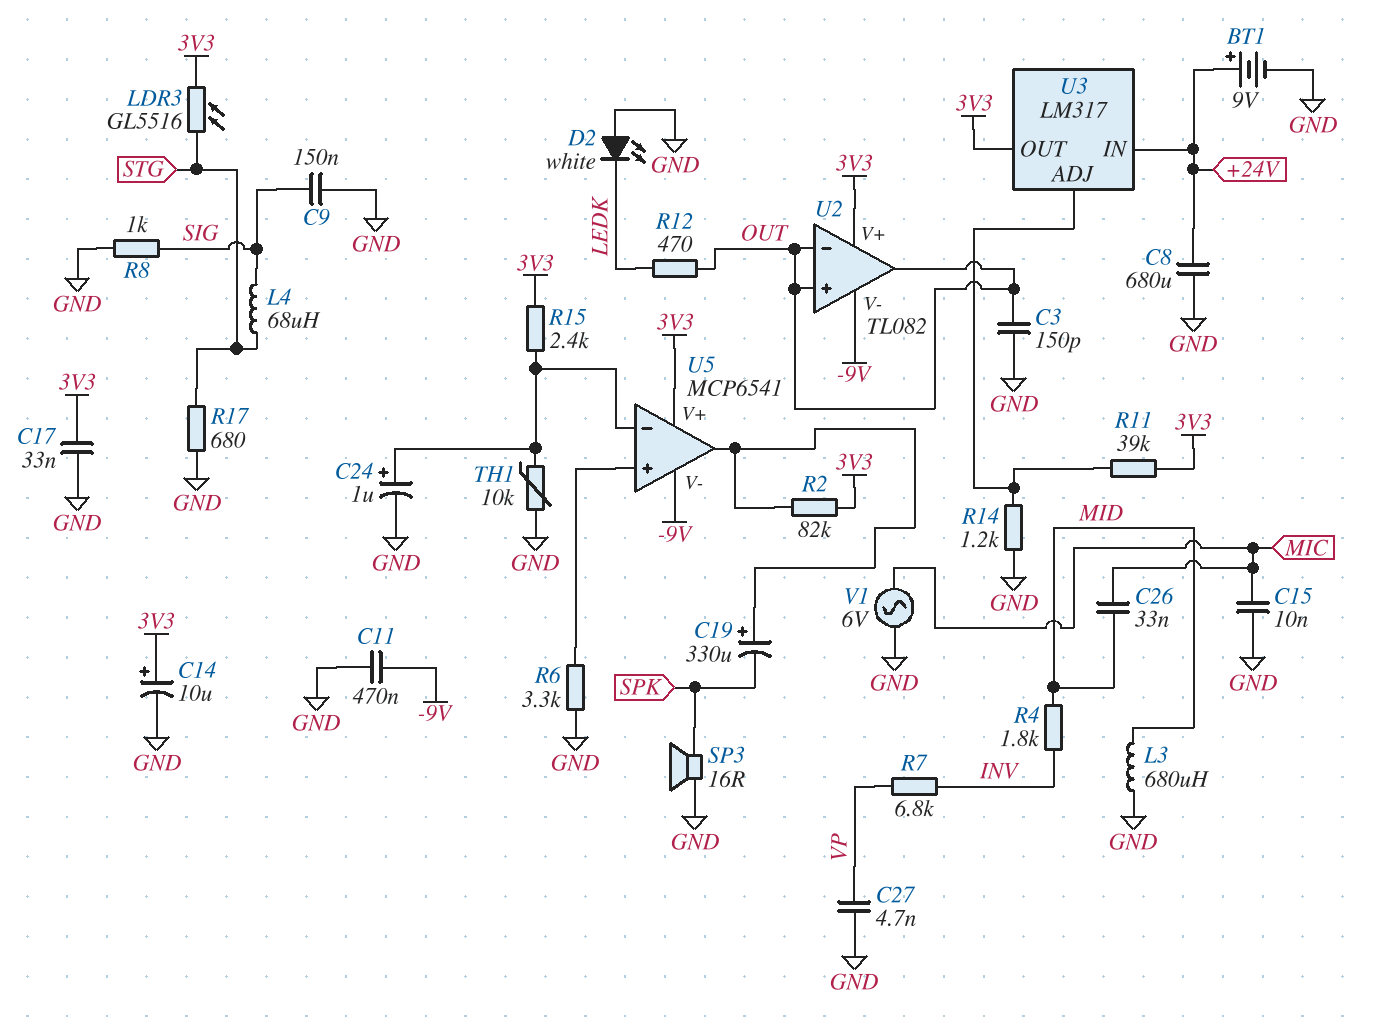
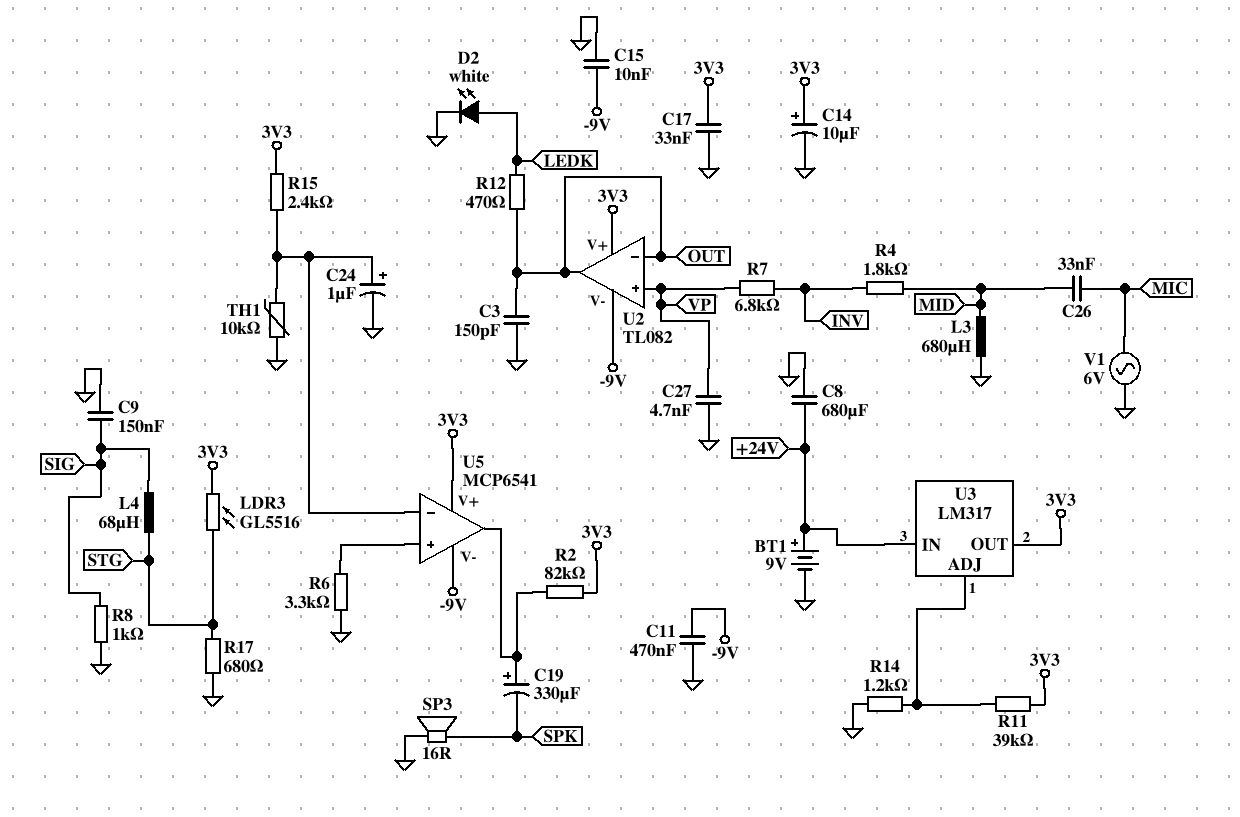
C15: 10nF (GND, MIC) -> 10nF (-9V, GND)
D2: LED white (A GND, K LEDK) -> LED white (A LEDK, K GND)
U2 pin in+: OUT -> VP

